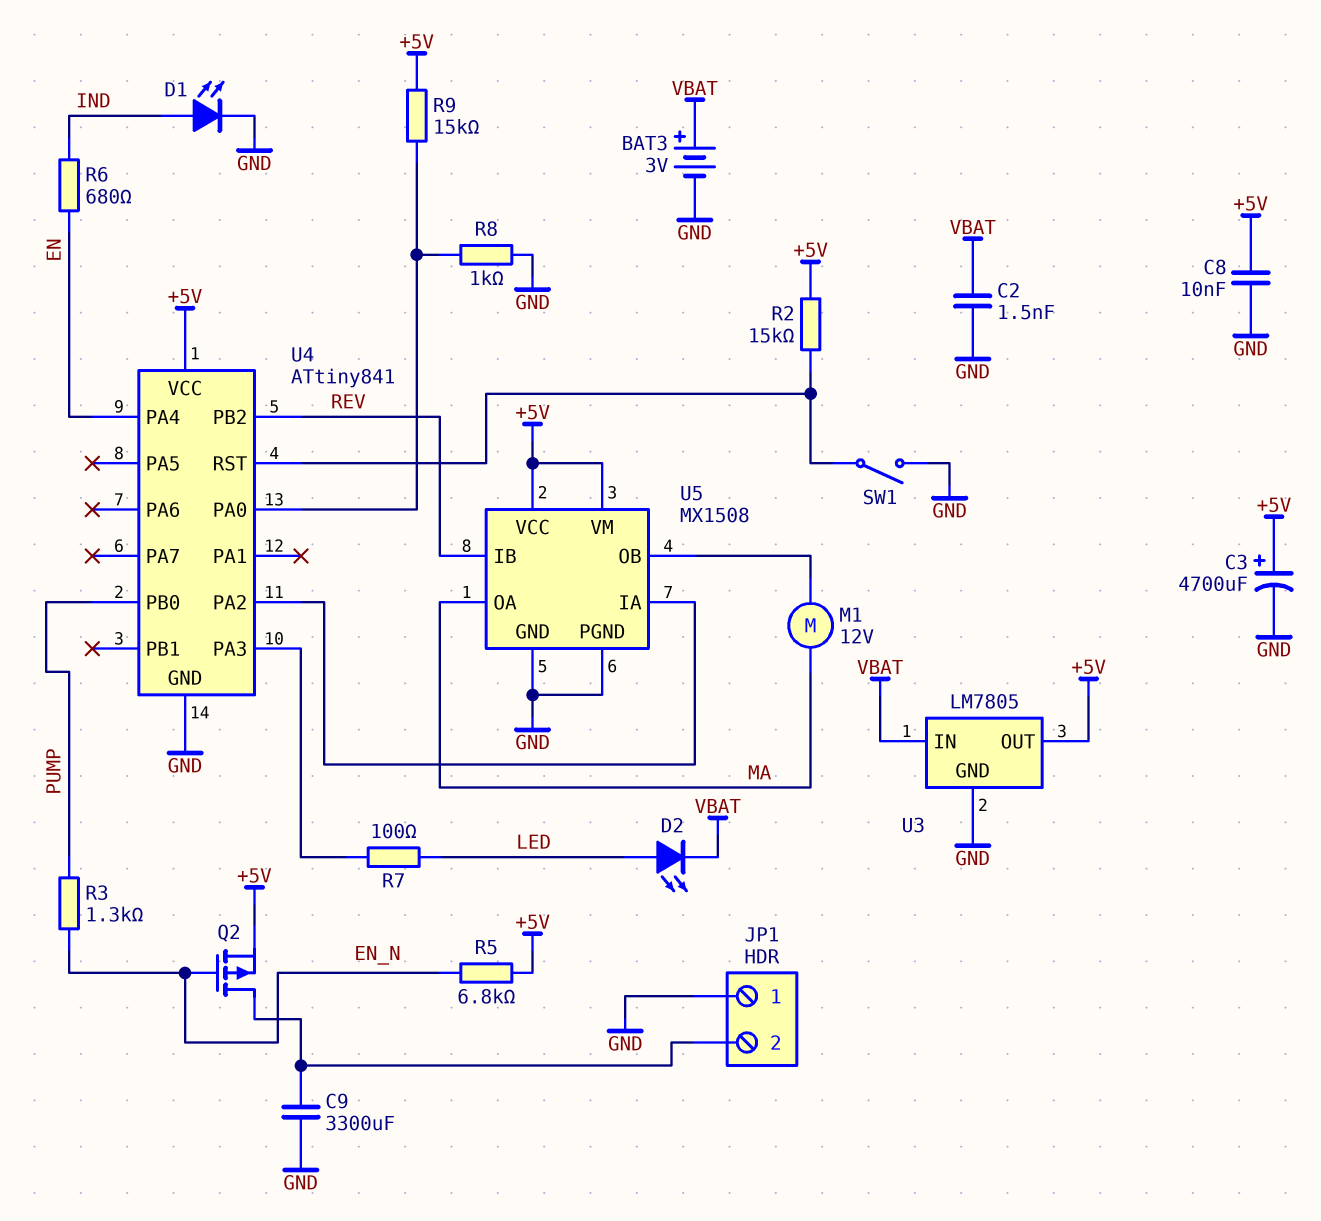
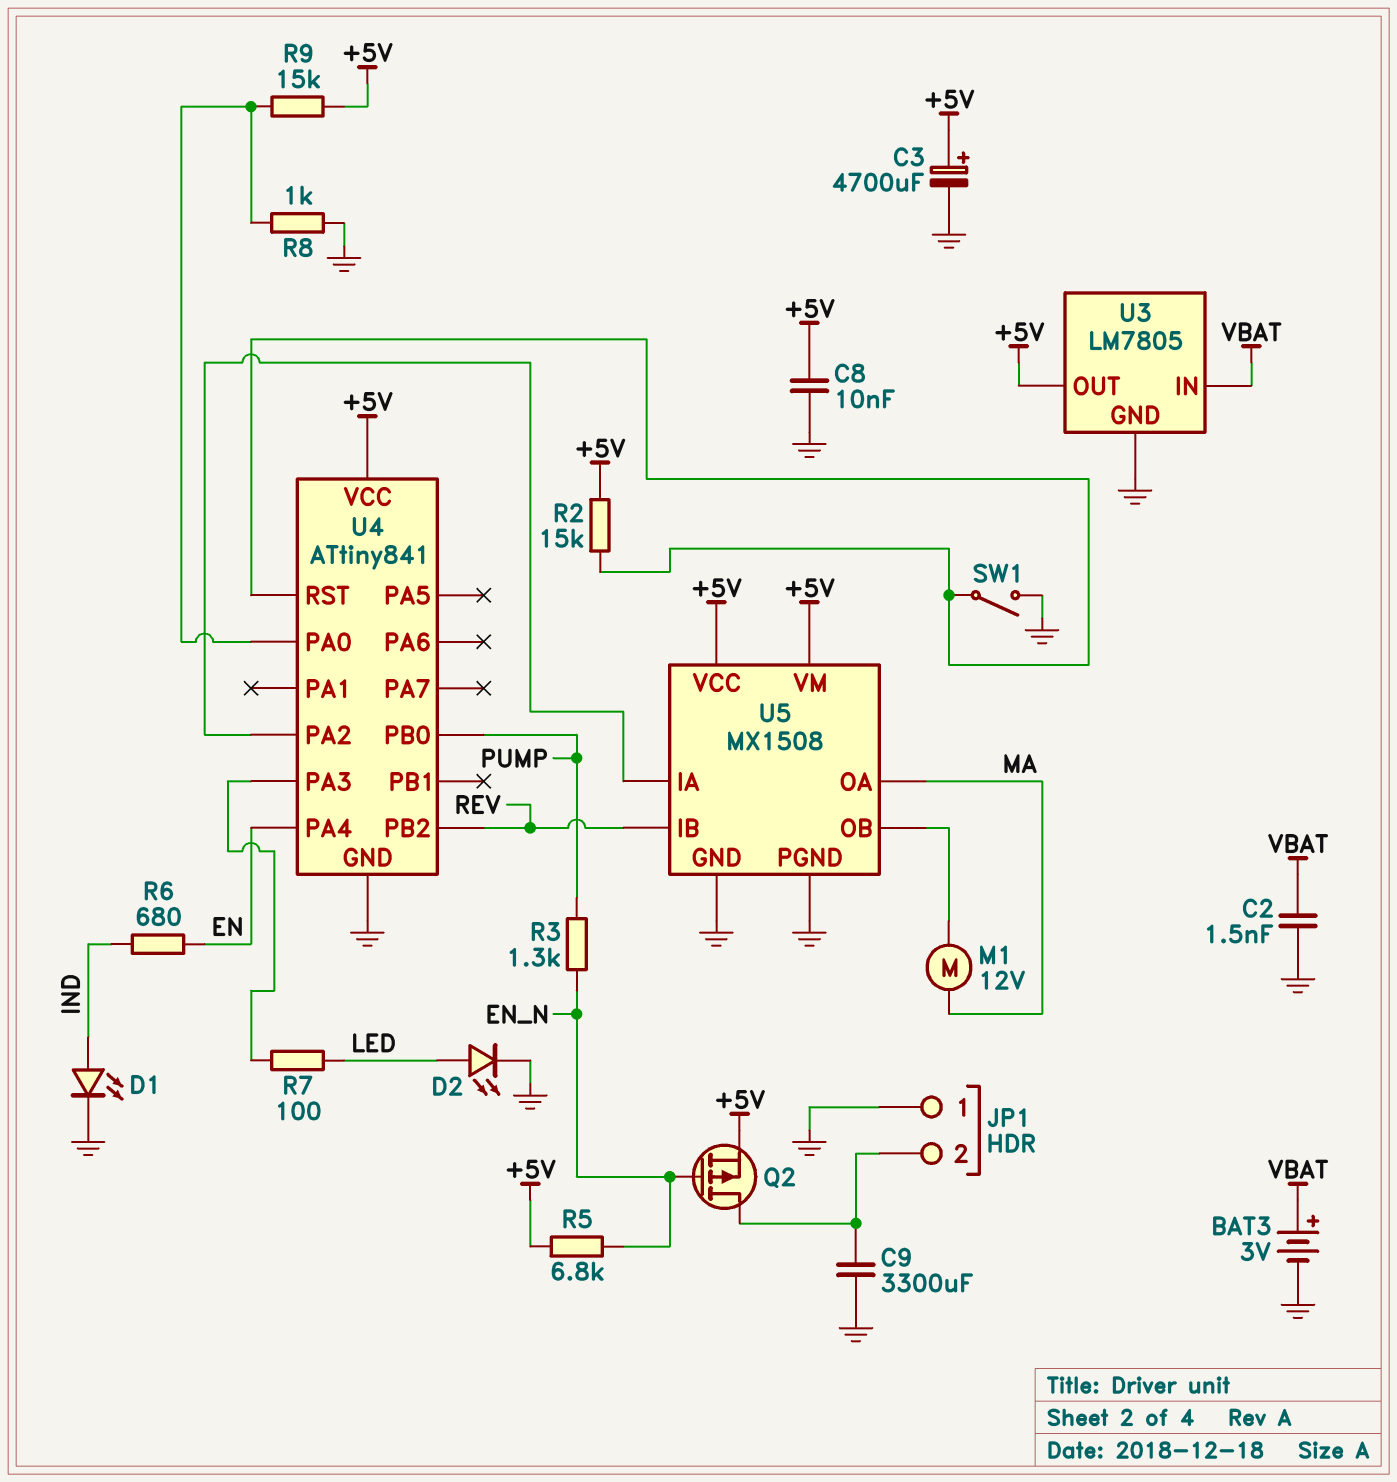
D2: LED (A LED, K VBAT) -> LED (A LED, K GND)

